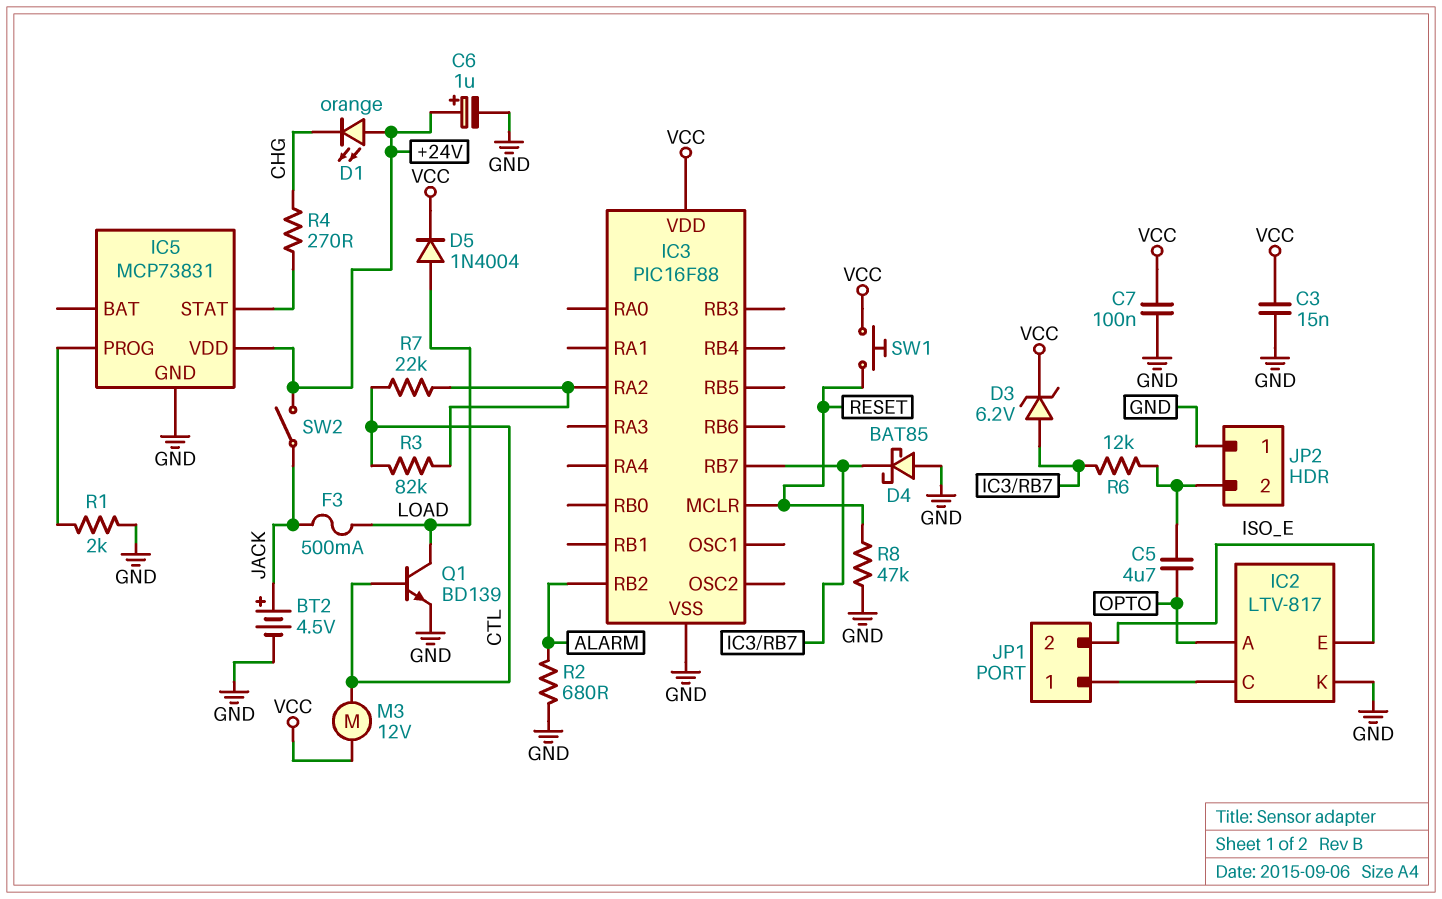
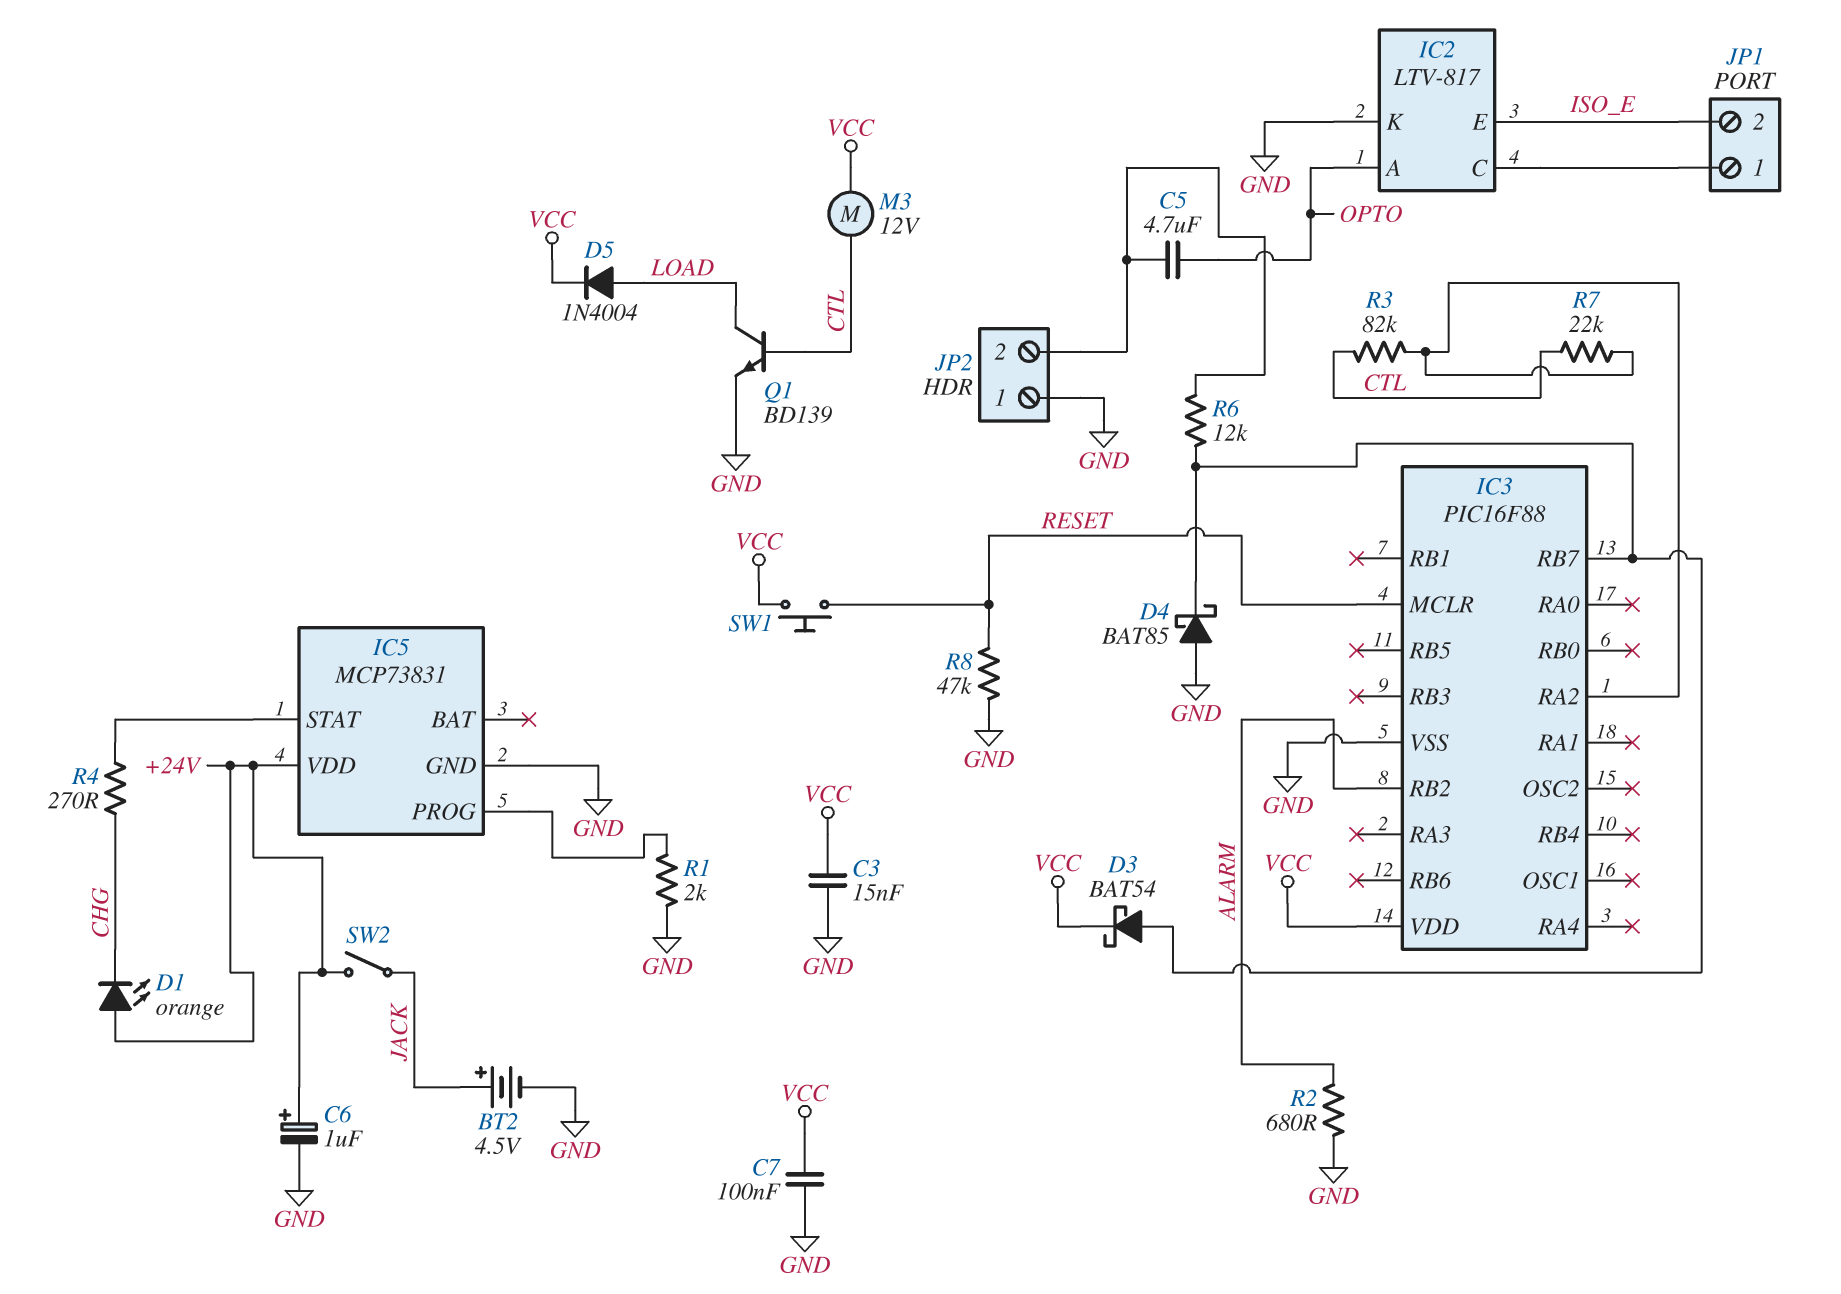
D3: zener 6.2V (A IC3/RB7, K VCC) -> schottky BAT54 (A IC3/RB7, K VCC)
F3: 500mA (JACK, LOAD) -> none

